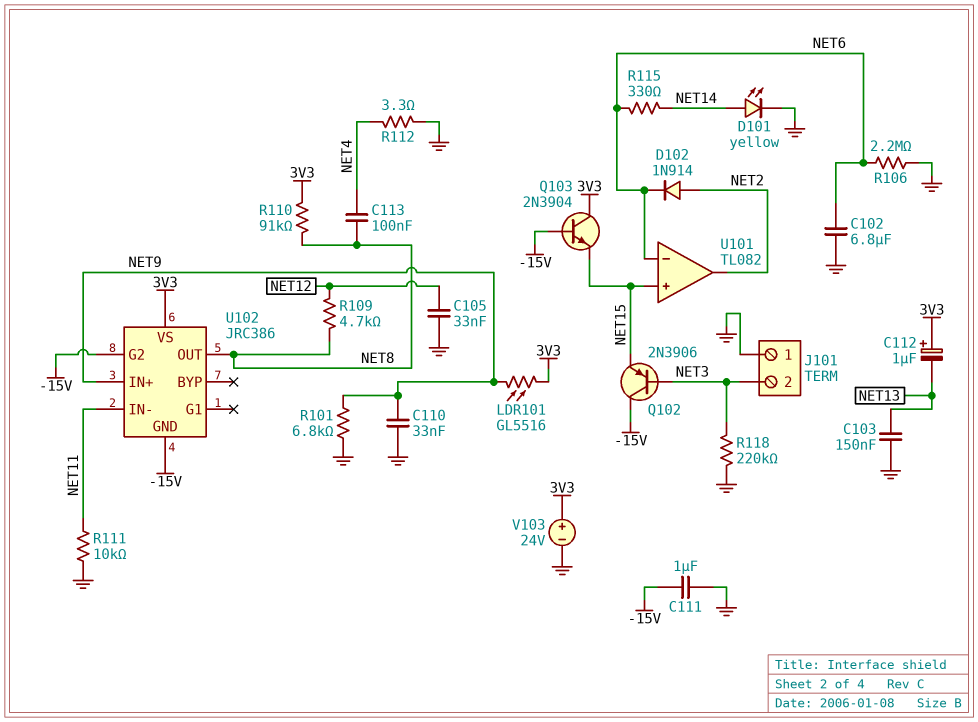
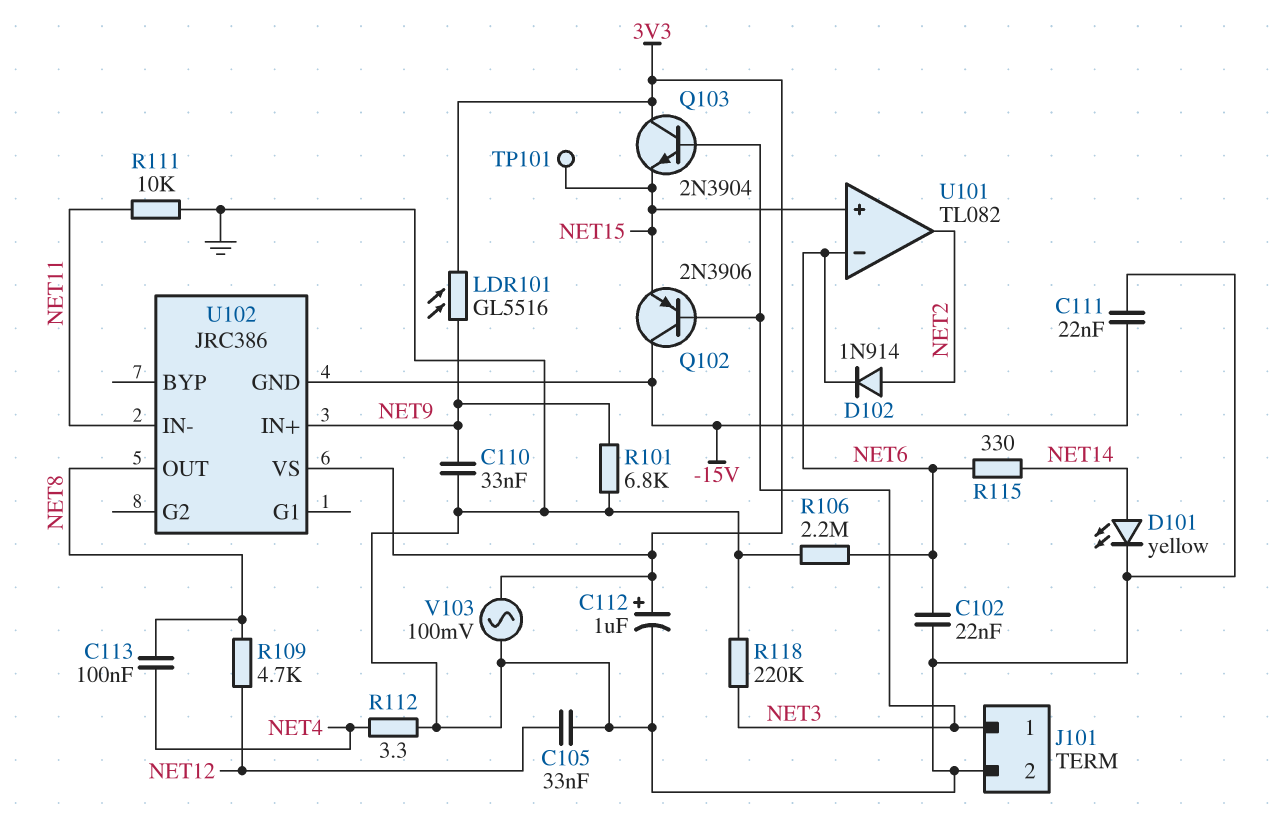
C102: 6.8uF (GND, NET6) -> 22nF (GND, NET6)
C103: 150nF (GND, NET13) -> none
C111: 1uF (-15V, GND) -> 22nF (-15V, GND)
C112: 1uF (plus 3V3, minus NET13) -> 1uF (plus 3V3, minus GND)
J101 pin 1: GND -> NET3
J101 pin 2: NET3 -> GND
Q103: NPN 2N3904 (B -15V, C 3V3, E NET15) -> NPN 2N3904 (B NET3, C 3V3, E NET15)
R110: 91k (3V3, NET8) -> none
TP101: none -> test point (NET15)
U102 pin G2: -15V -> none
V103: 24V (plus 3V3, minus GND) -> AC 100mV (3V3, GND)

